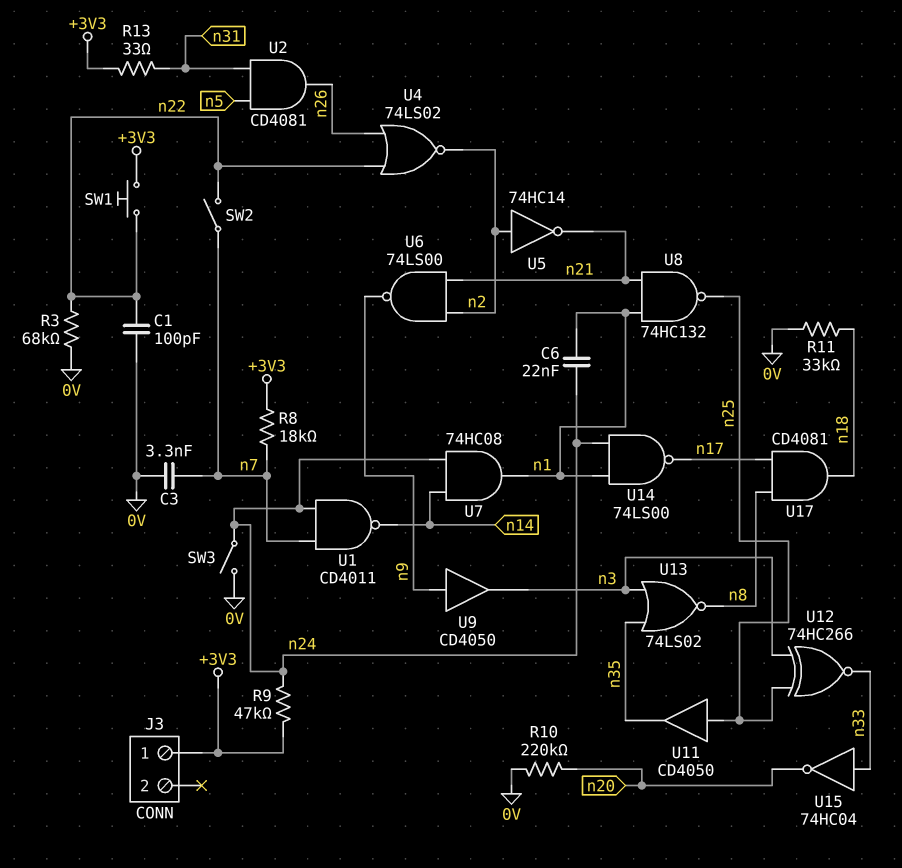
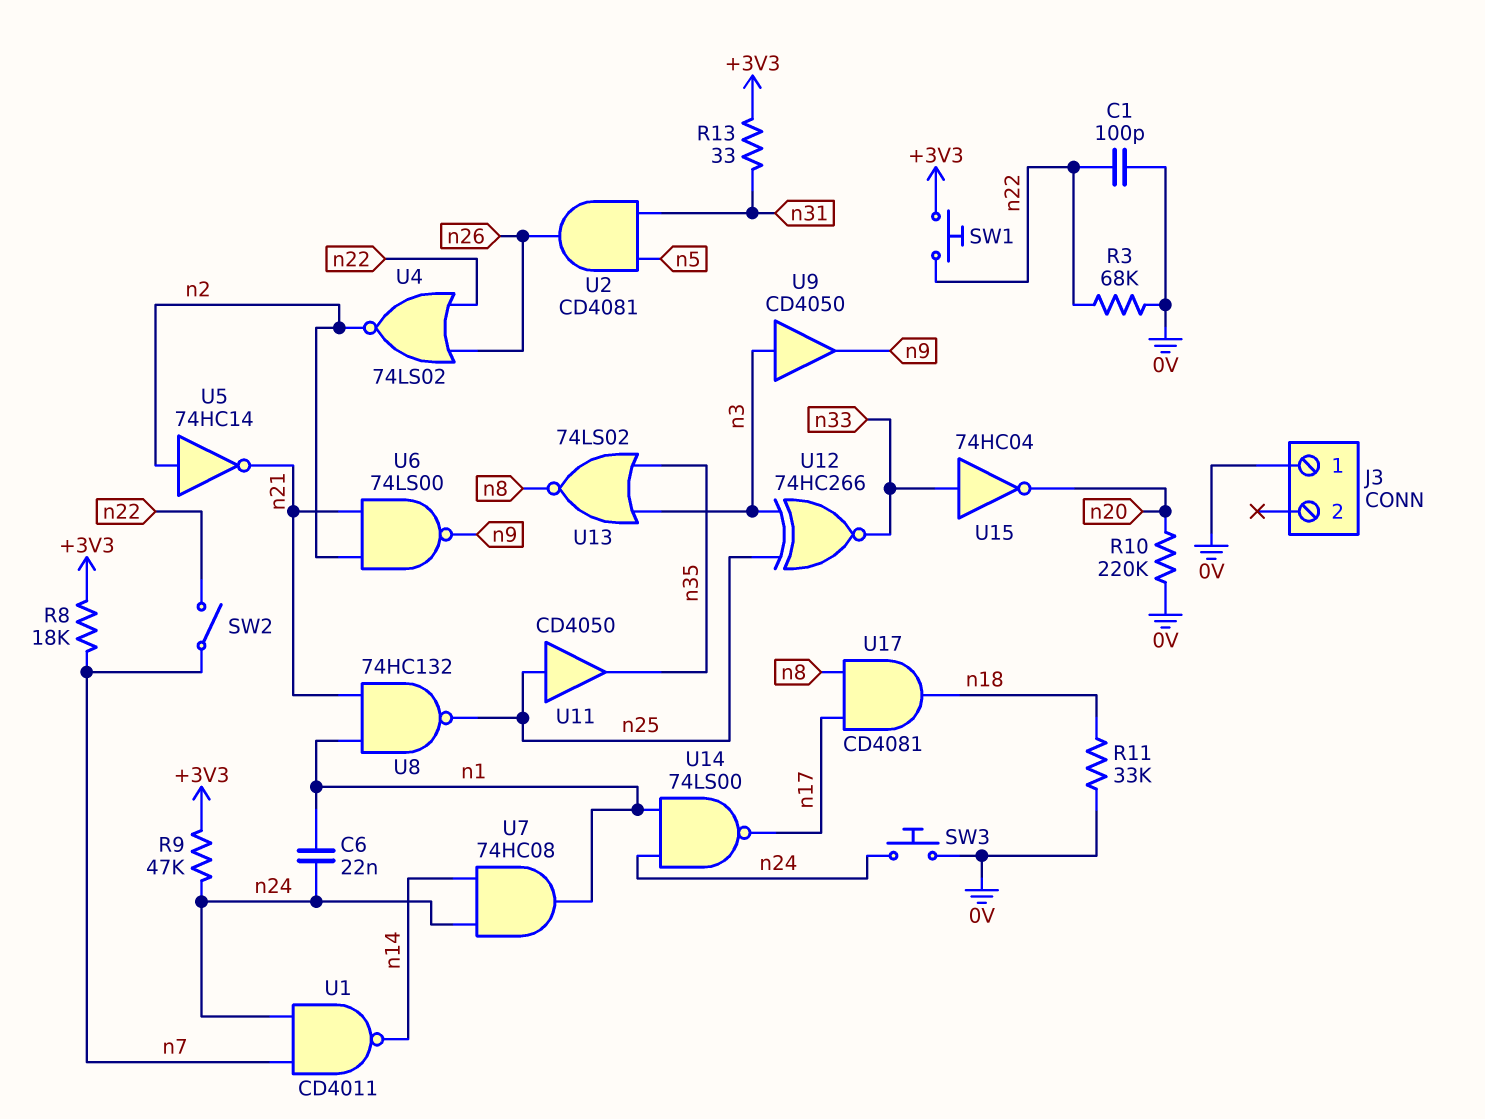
C3: 3.3nF (0V, n7) -> none
J3 pin 1: +3V3 -> 0V
SW3: switch (0V, n24) -> button (0V, n24)
U9: buffer CD4050 (in n9, out n3) -> buffer CD4050 (in n3, out n9)

